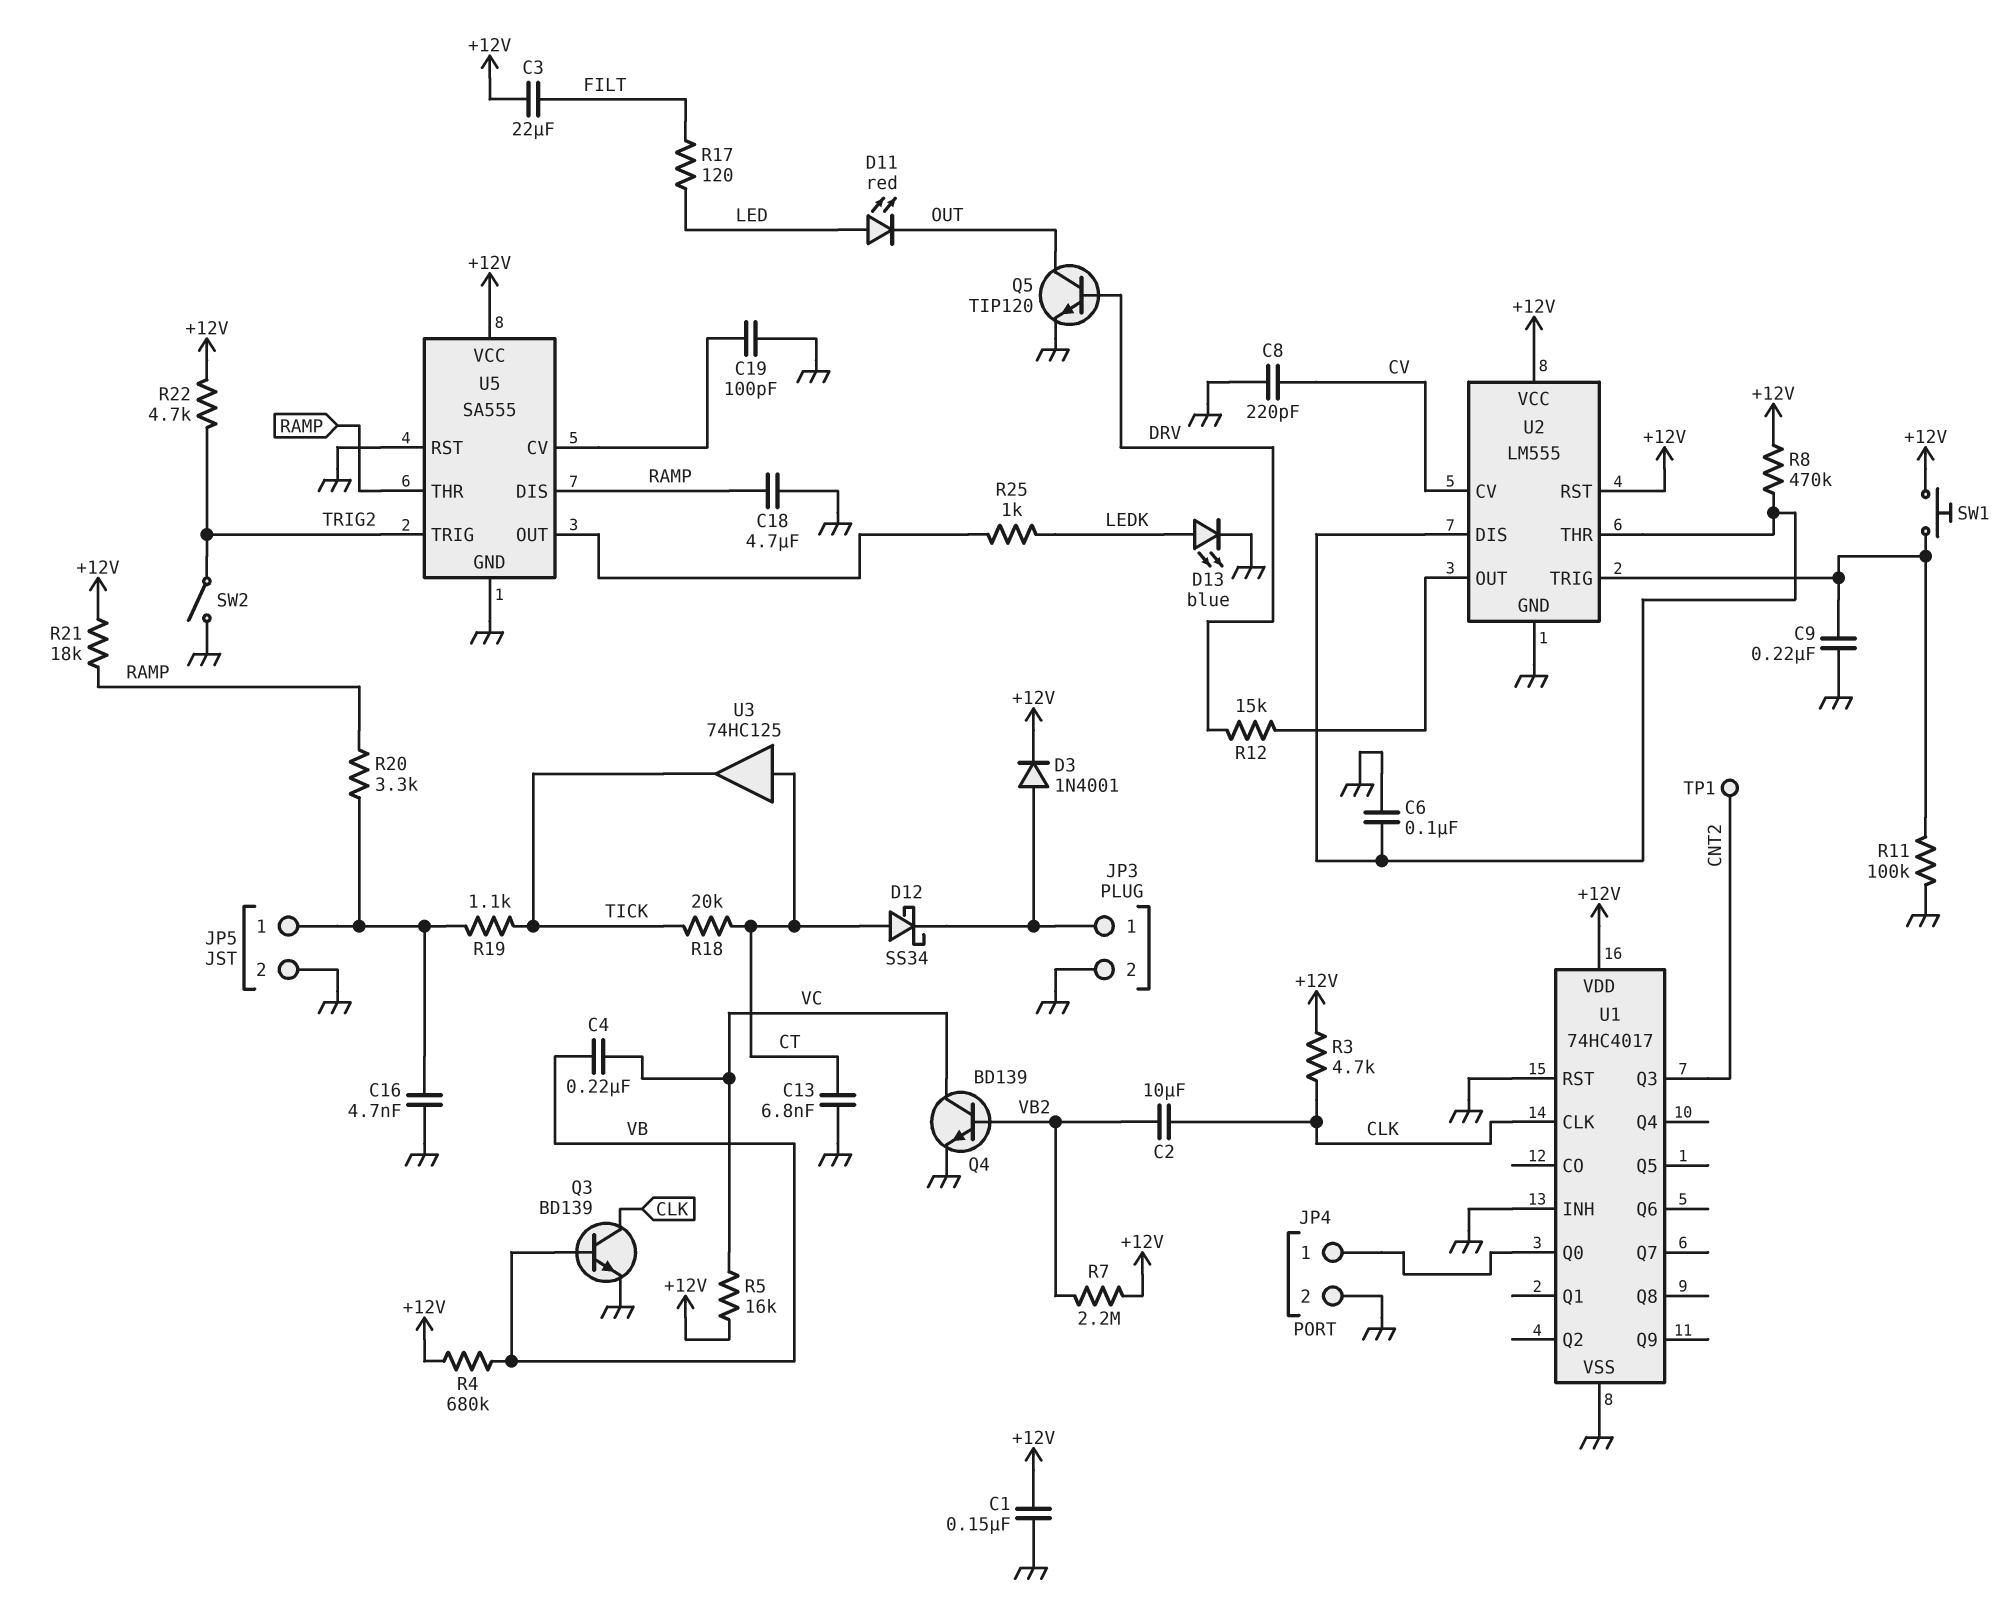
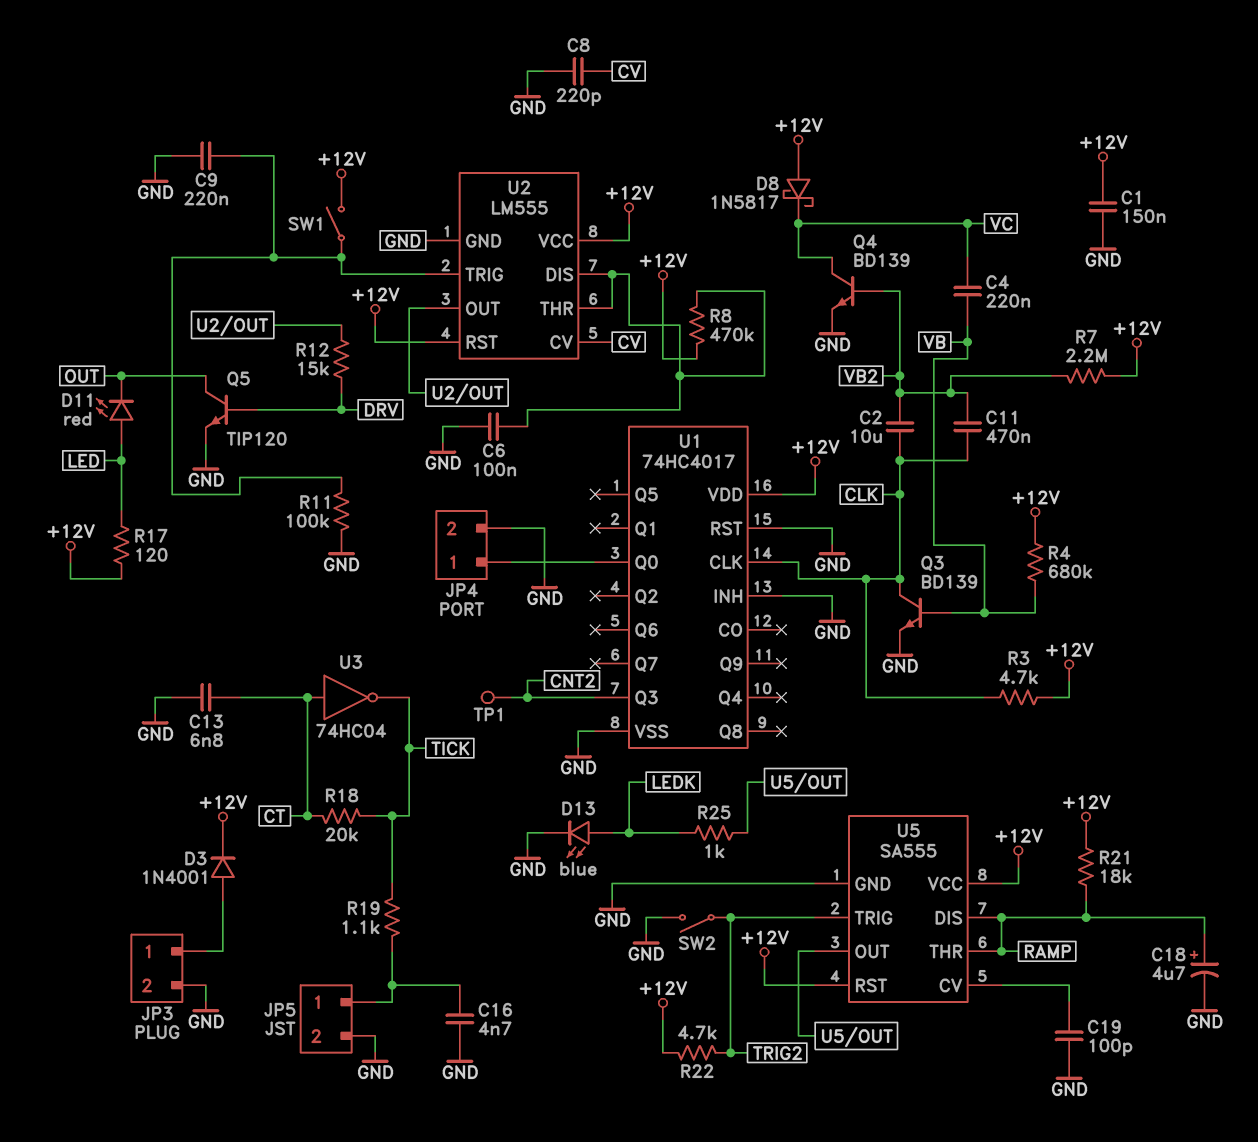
C3: 22uF (+12V, FILT) -> none
C11: none -> 470nF (CLK, VB2)
C18: 4.7uF (GND, RAMP) -> 4.7uF (plus RAMP, minus GND)
D8: none -> schottky 1N5817 (A +12V, K VC)
D12: schottky SS34 (A CT, K JP3/1) -> none
R5: 16k (+12V, VC) -> none
R17: 120 (FILT, LED) -> 120 (+12V, LED)
R20: 3.3k (JP5/1, RAMP) -> none
SW1: button (+12V, U2/TRIG) -> switch (+12V, U2/TRIG)
U3: buffer 74HC125 (in CT, out TICK) -> NOT 74HC04 (in CT, out TICK)
U5 pin RST: GND -> +12V

